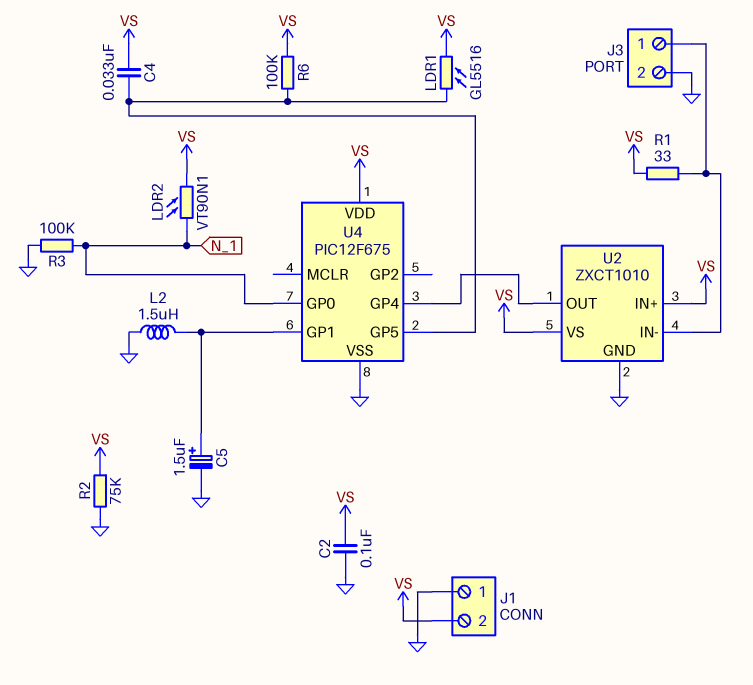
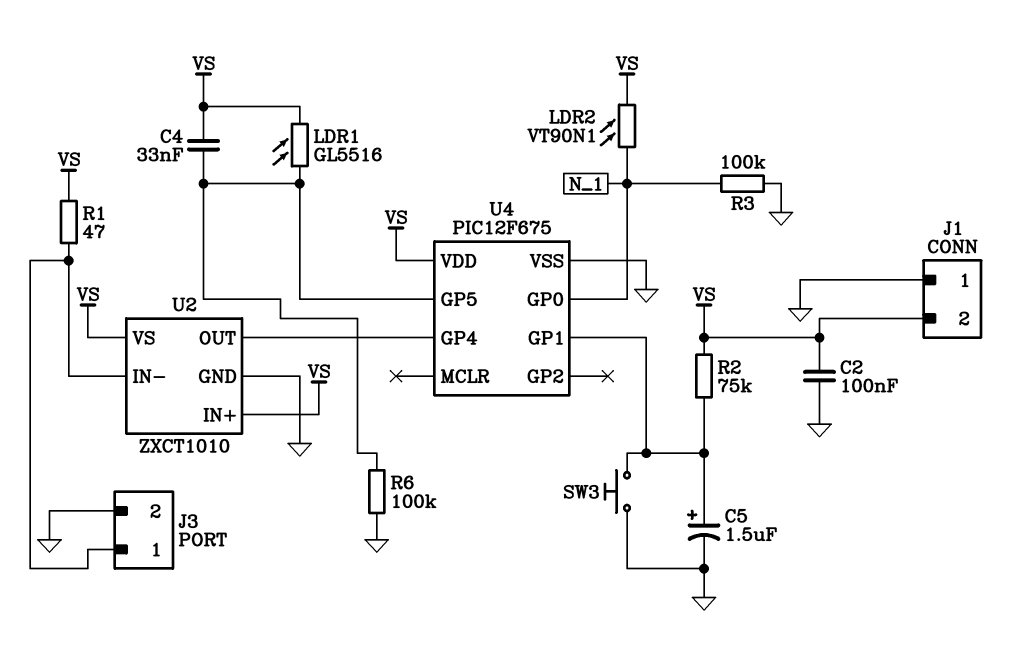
L2: 1.5uH (GND, U4/GP1) -> none
R1: 33 (J3/1, VS) -> 47 (J3/1, VS)
R2: 75k (GND, VS) -> 75k (U4/GP1, VS)
R6: 100k (U4/GP5, VS) -> 100k (GND, U4/GP5)
SW3: none -> button (GND, U4/GP1)

